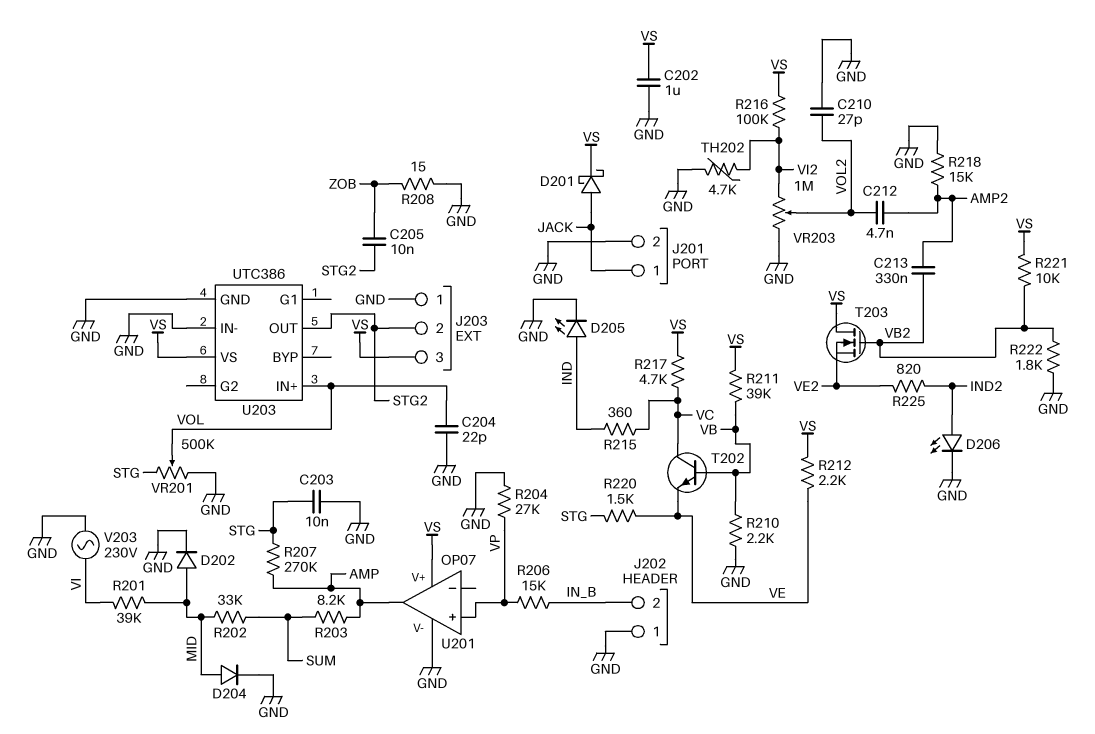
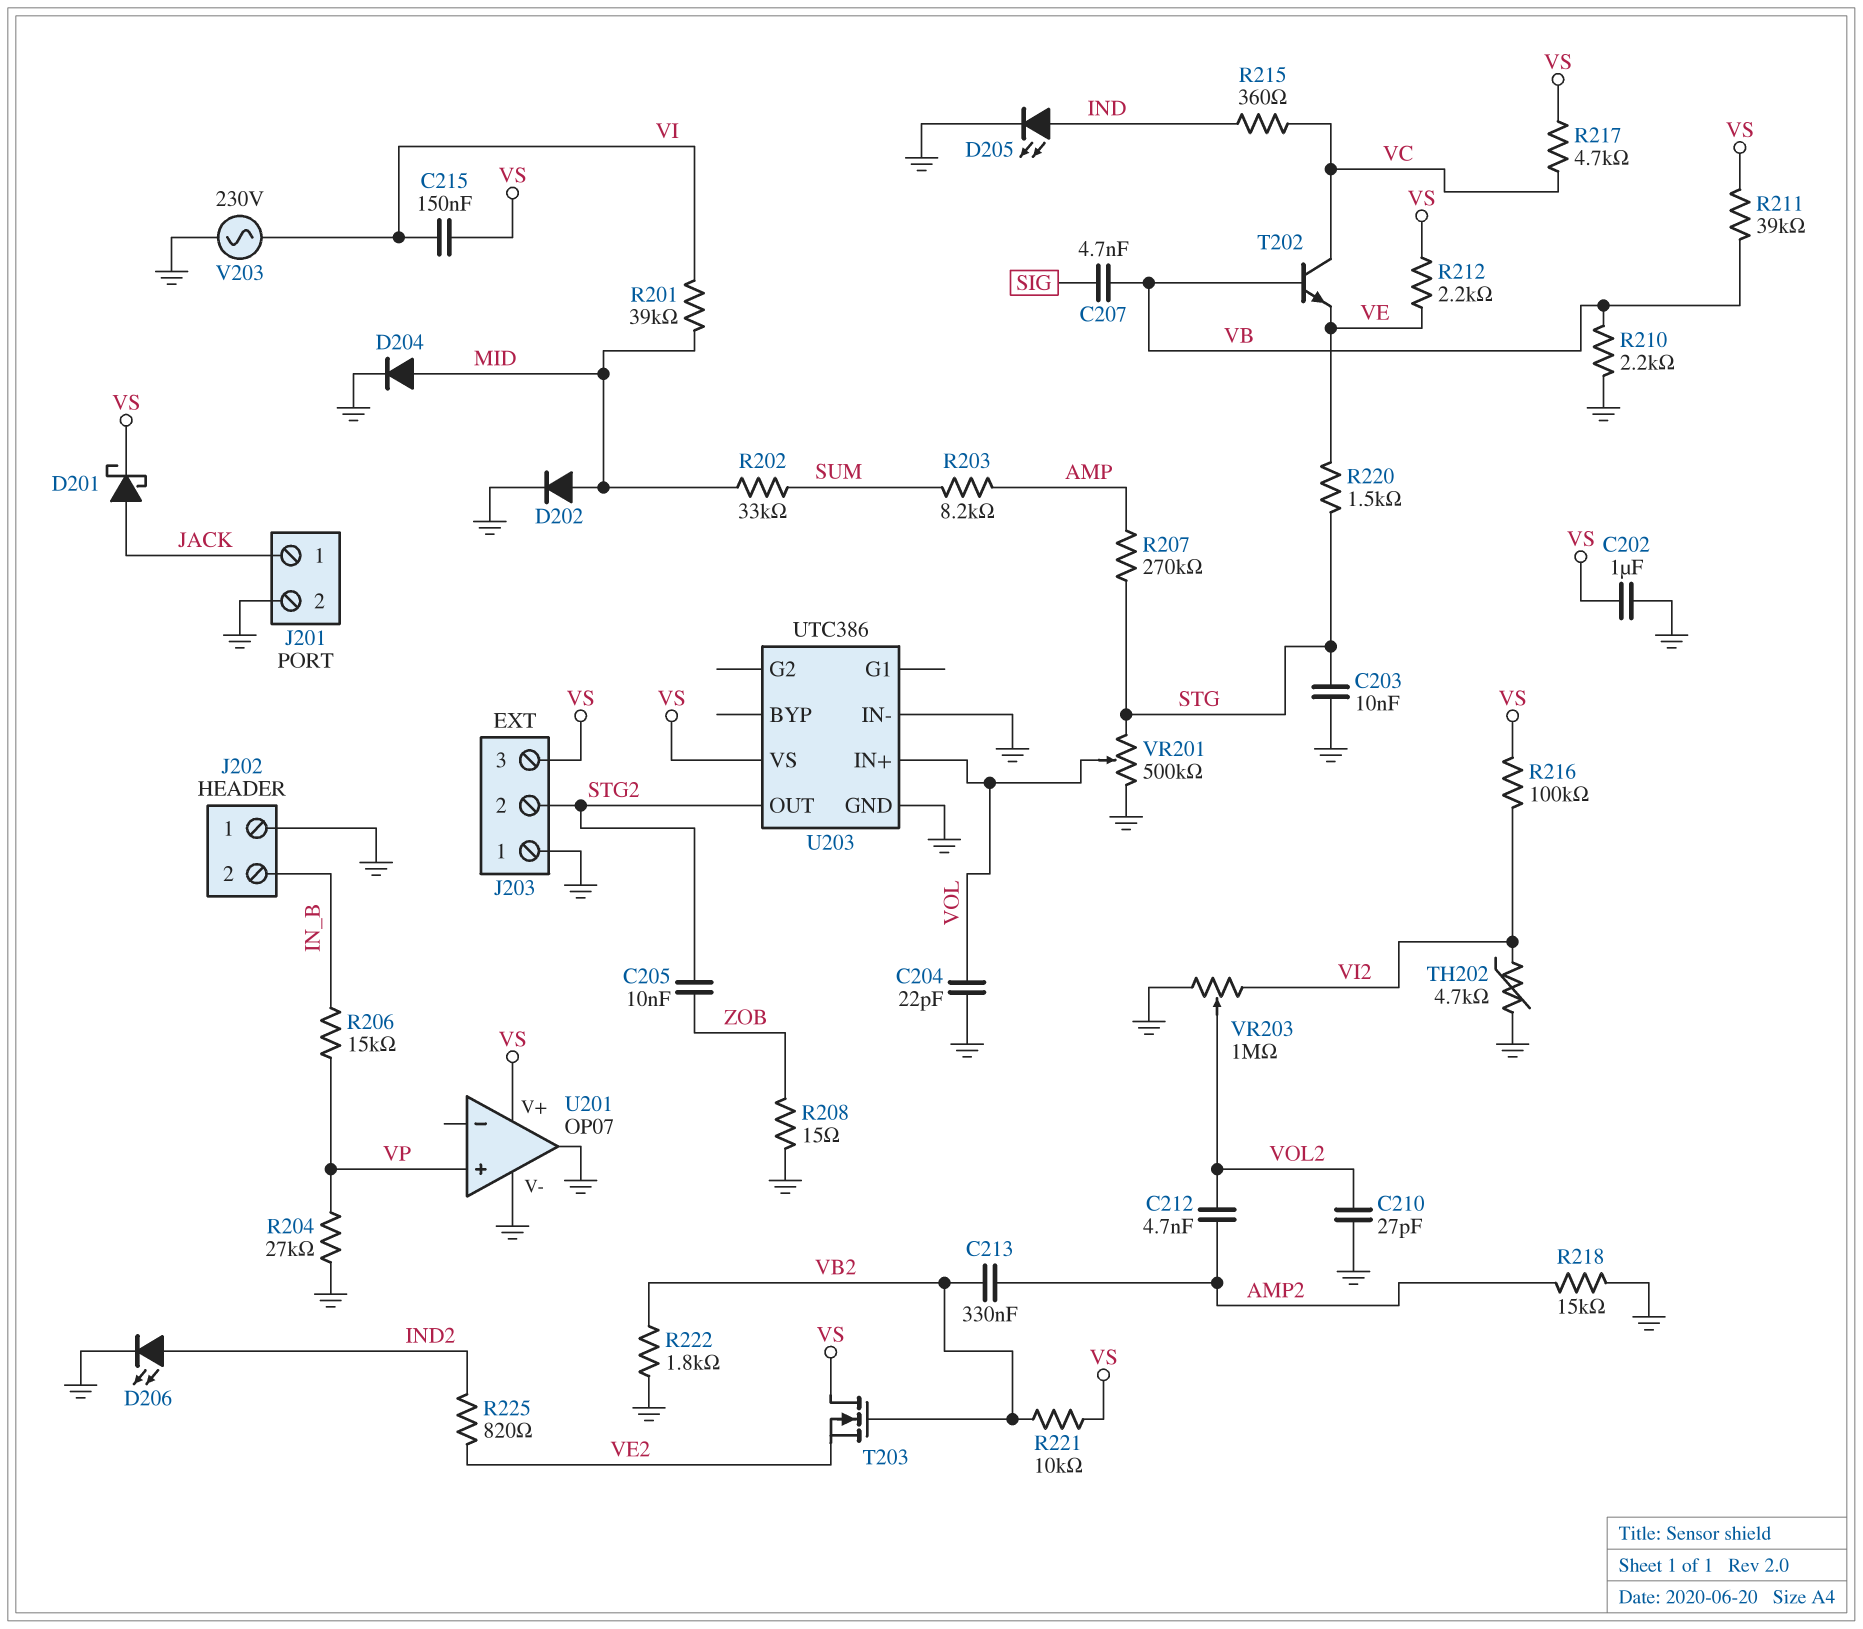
C207: none -> 4.7nF (SIG, VB)
C215: none -> 150nF (VI, VS)
U201 pin out: AMP -> GND

